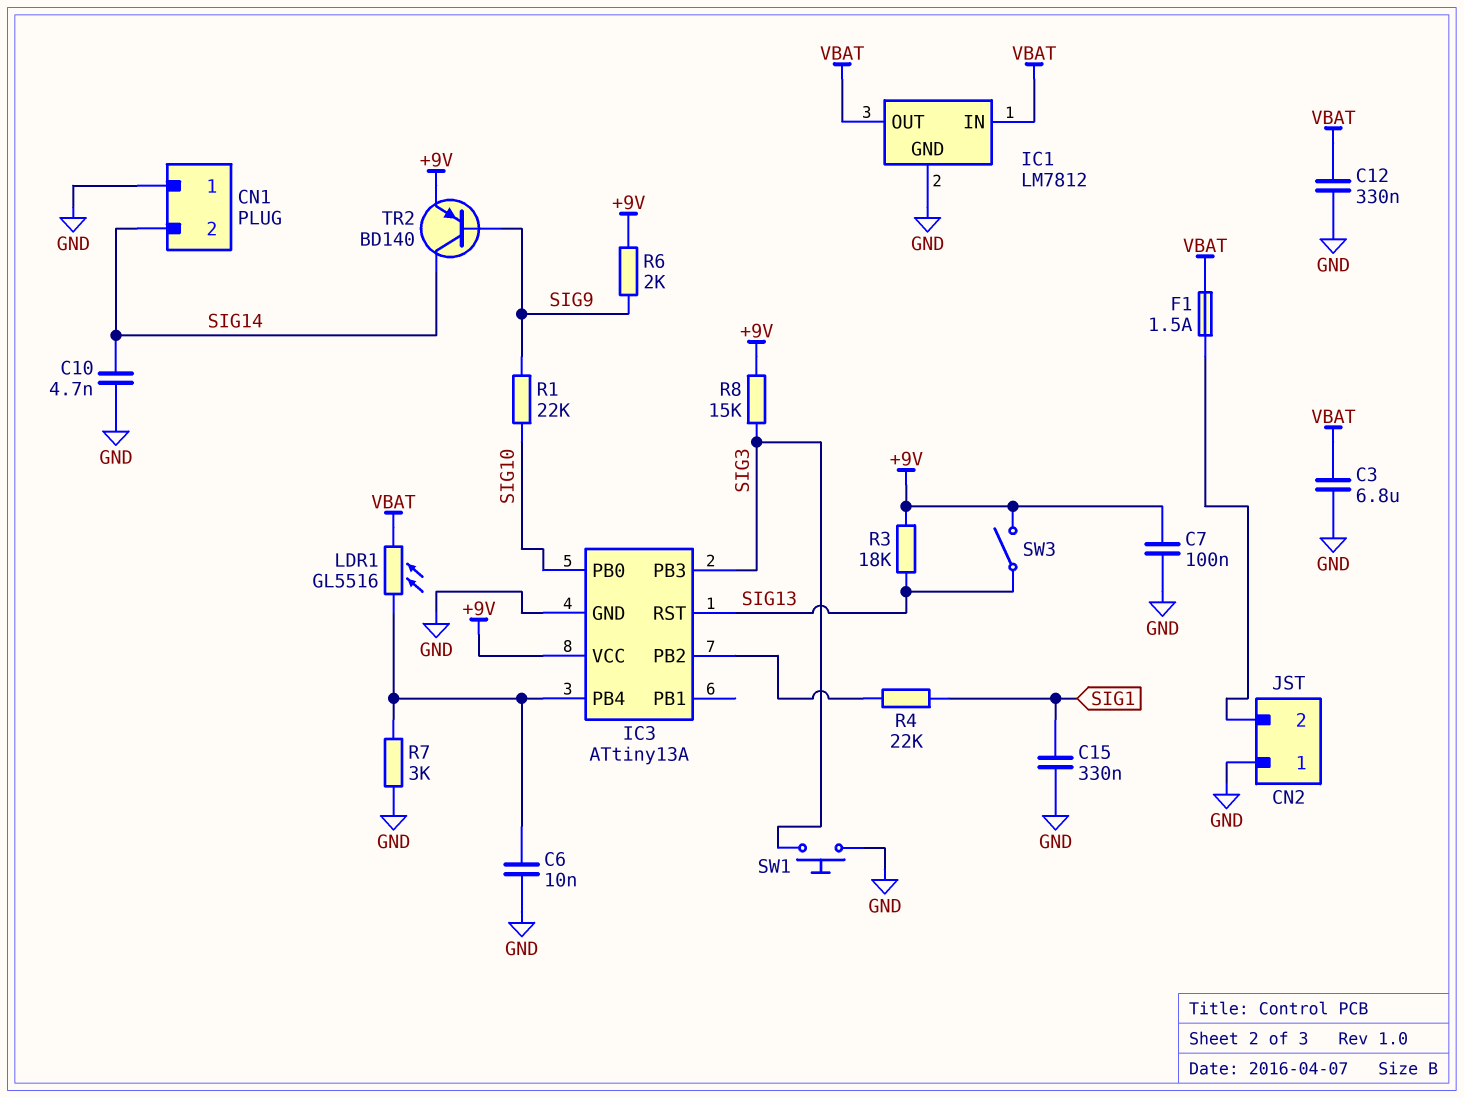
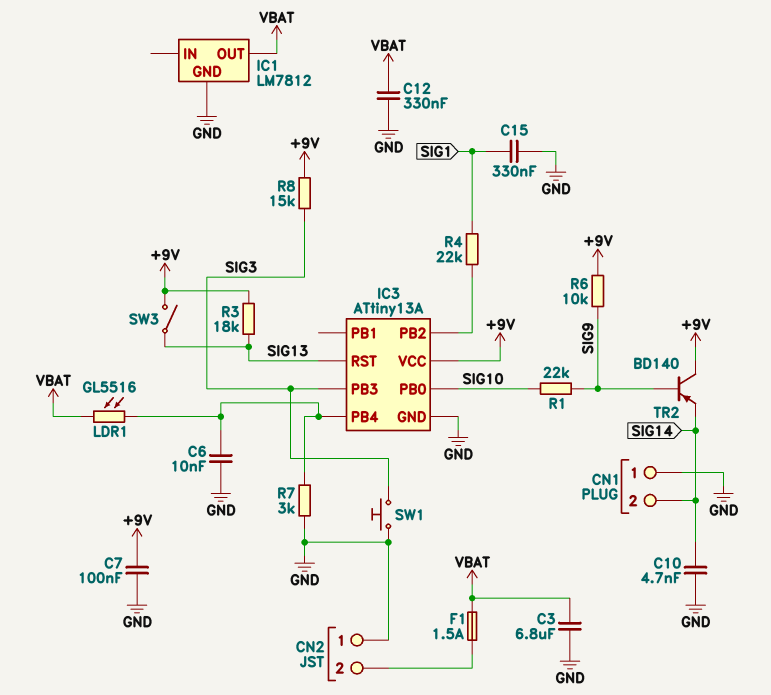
IC1 pin IN: VBAT -> none
R6: 2k (+9V, SIG9) -> 10k (+9V, SIG9)
TR2: PNP BD140 (B SIG9, C SIG14, E +9V) -> PNP BD140 (B SIG9, C +9V, E SIG14)

